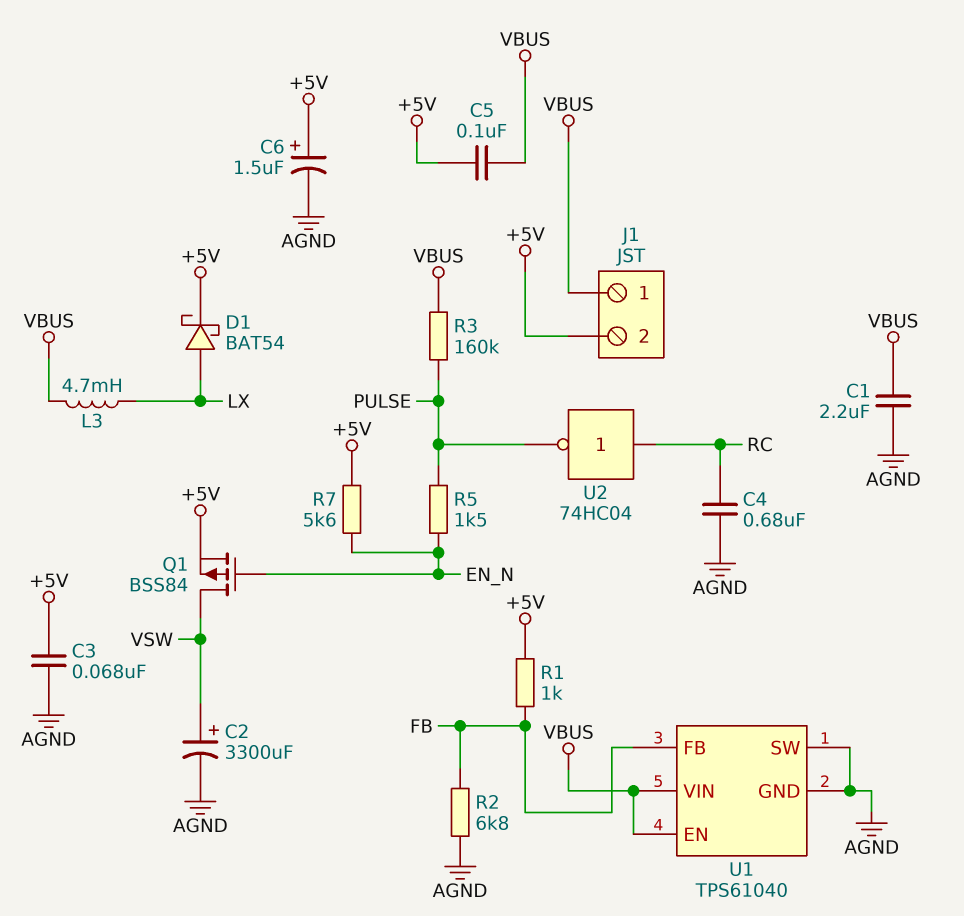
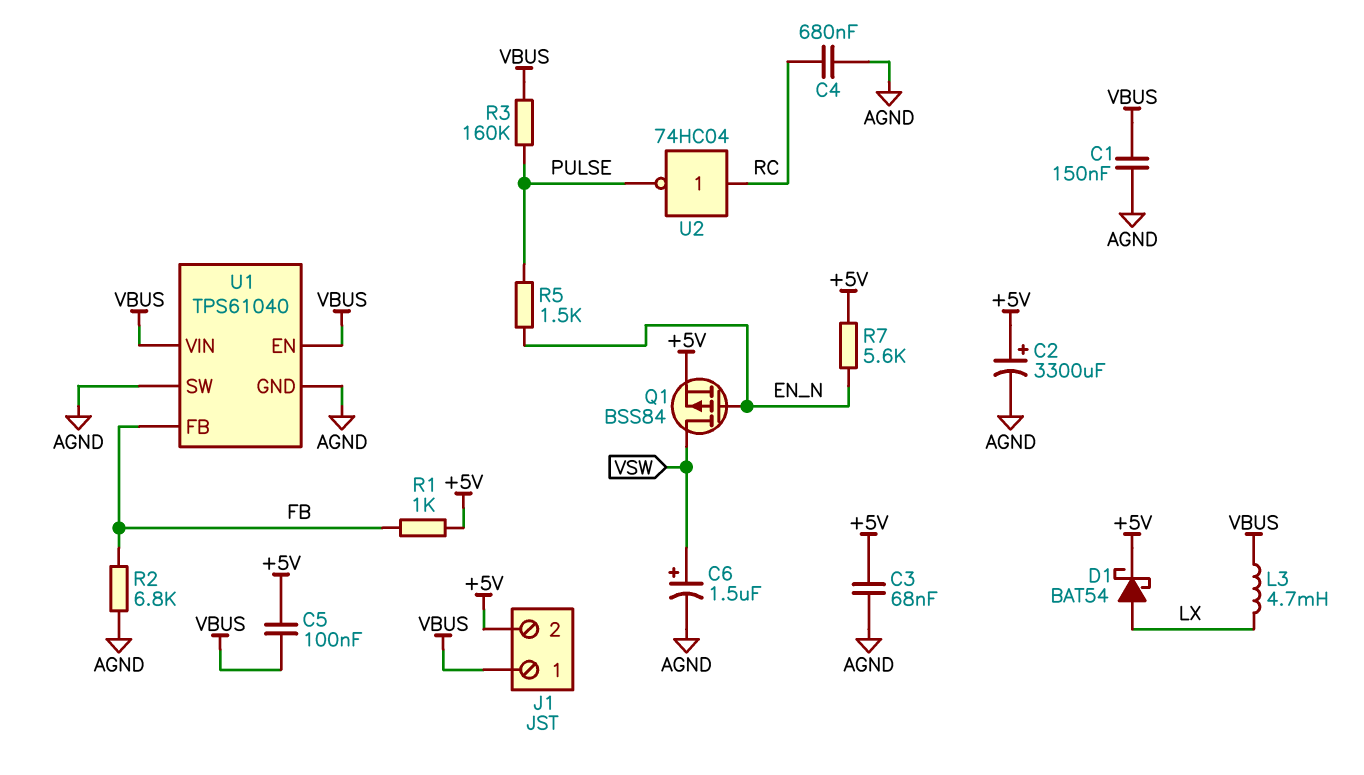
C1: 2.2uF (AGND, VBUS) -> 150nF (AGND, VBUS)
C2: 3300uF (plus VSW, minus AGND) -> 3300uF (plus +5V, minus AGND)
C6: 1.5uF (plus +5V, minus AGND) -> 1.5uF (plus VSW, minus AGND)

